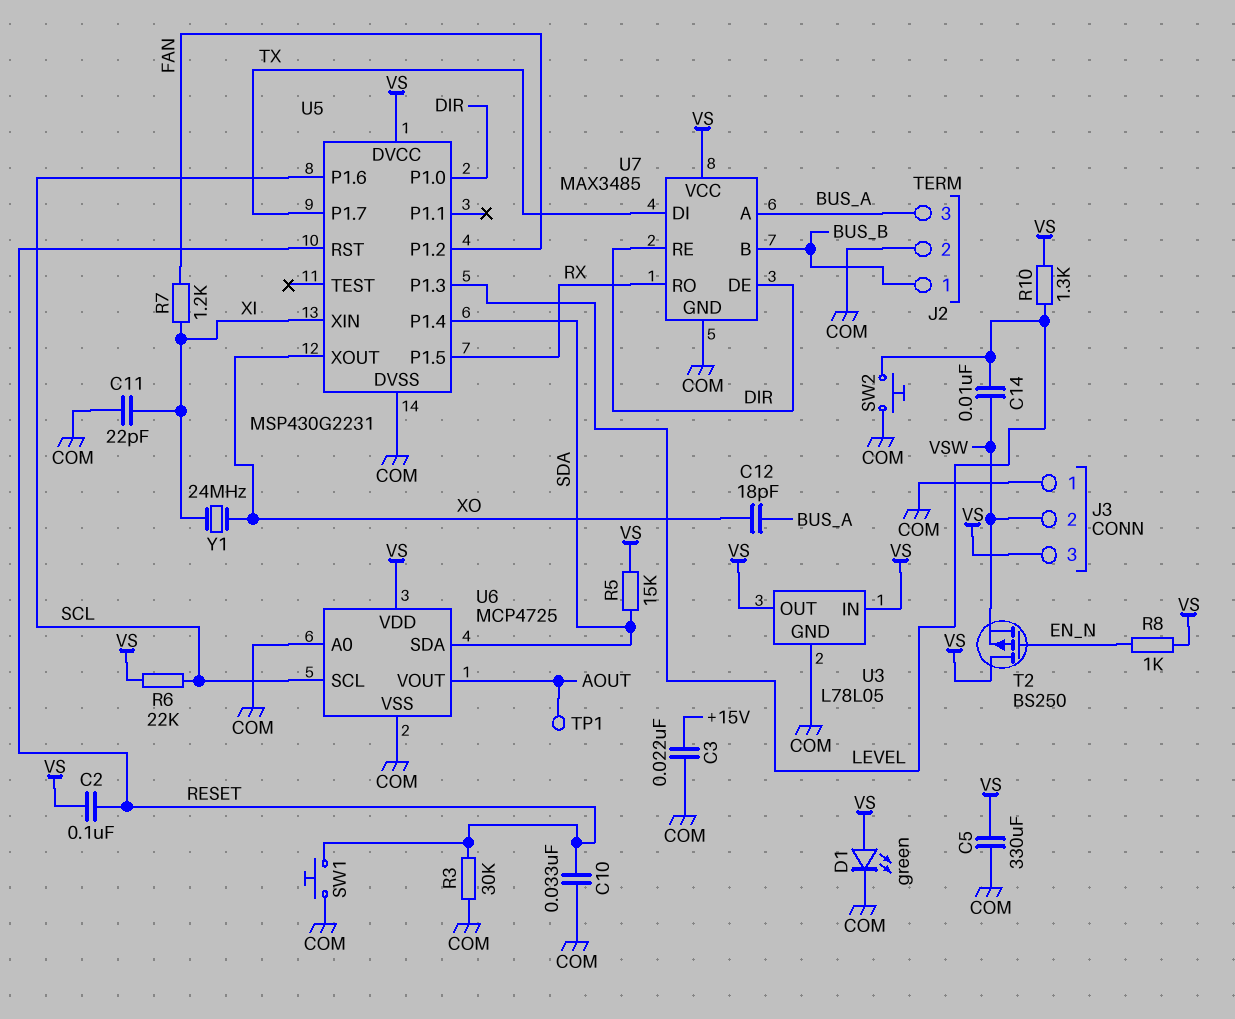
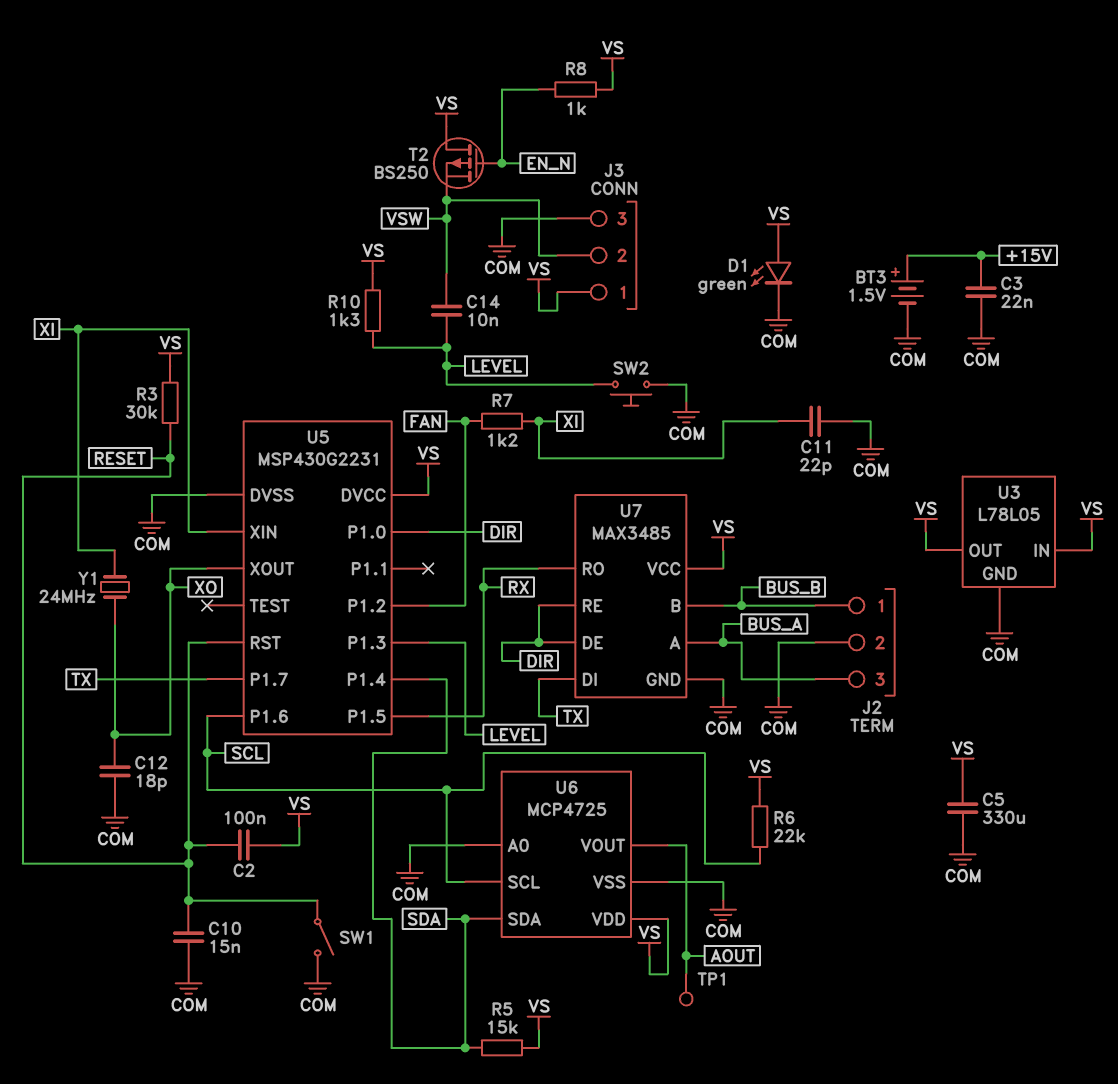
BT3: none -> 1.5V (plus +15V, minus COM)
C10: 33nF (COM, RESET) -> 15nF (COM, RESET)
C12: 18pF (BUS_A, XO) -> 18pF (COM, XO)
J3 pin 1: COM -> VS
J3 pin 3: VS -> COM
R3: 30k (COM, RESET) -> 30k (RESET, VS)
SW1: button (COM, RESET) -> switch (COM, RESET)

